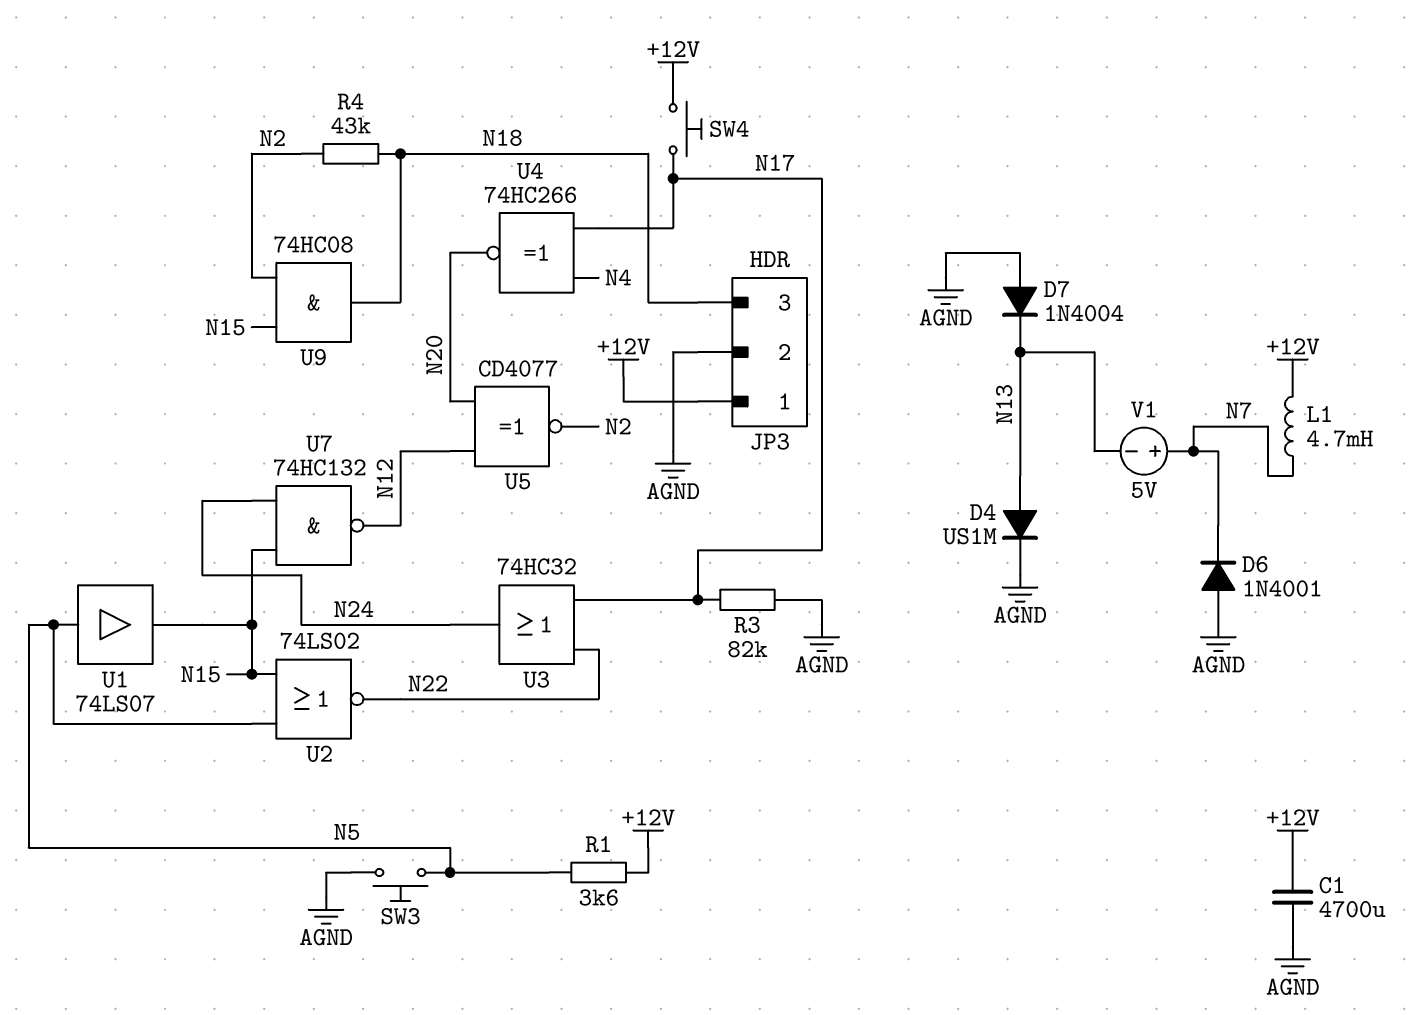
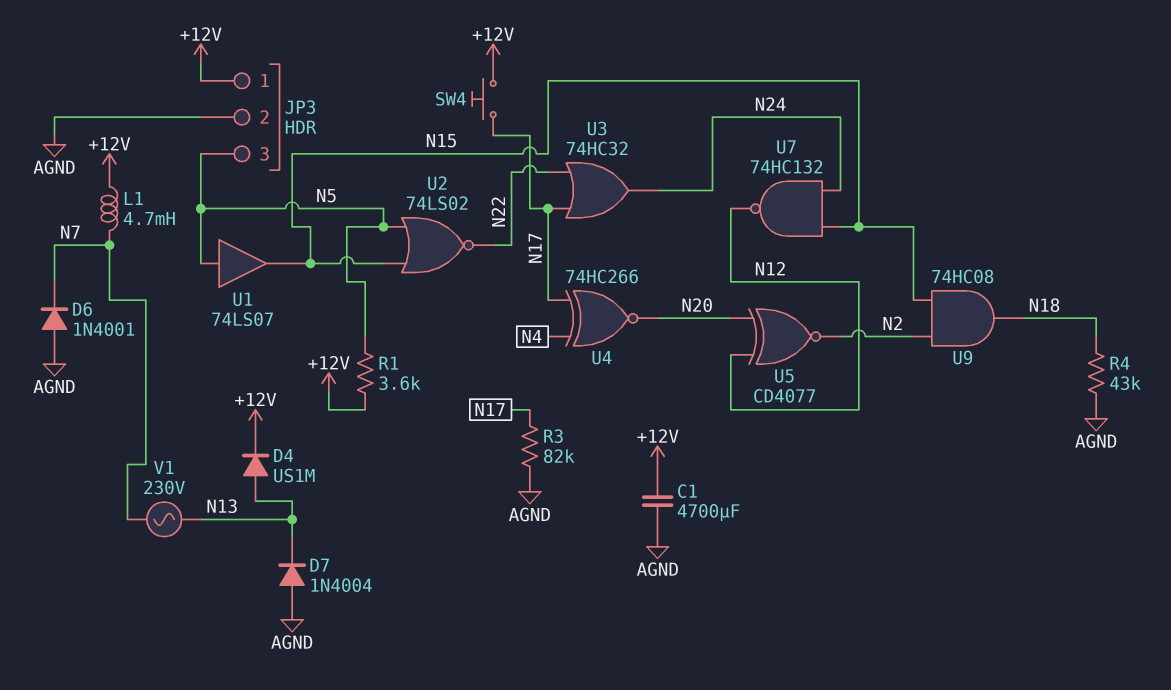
D4: diode US1M (A N13, K AGND) -> diode US1M (A N13, K +12V)
JP3 pin 3: N18 -> N5
R4: 43k (N2, N18) -> 43k (AGND, N18)
SW3: button (AGND, N5) -> none
V1: 5V (plus N7, minus N13) -> AC 230V (N7, N13)

